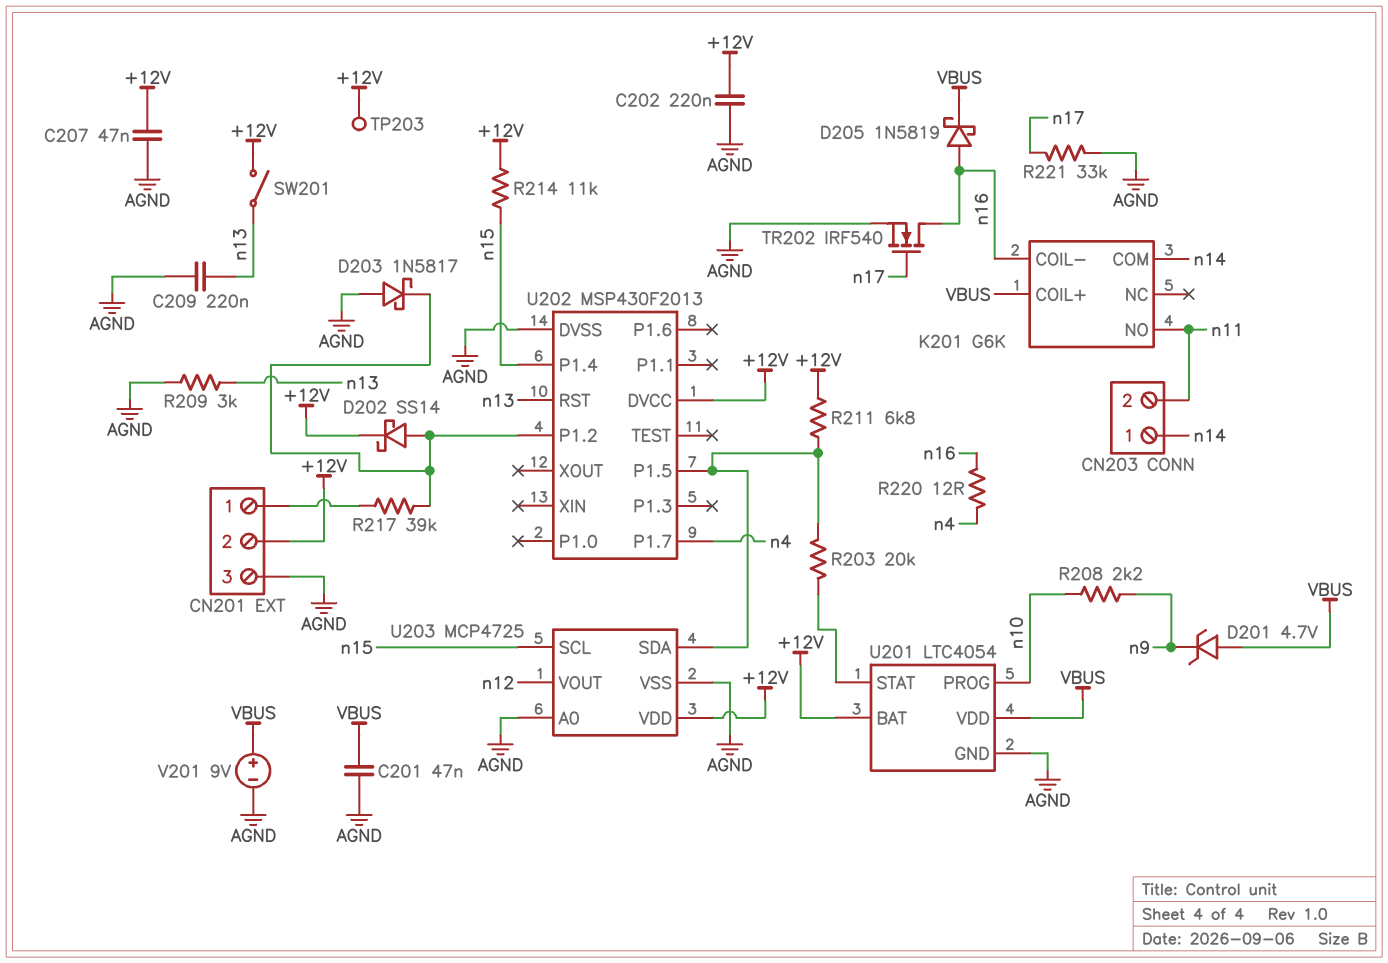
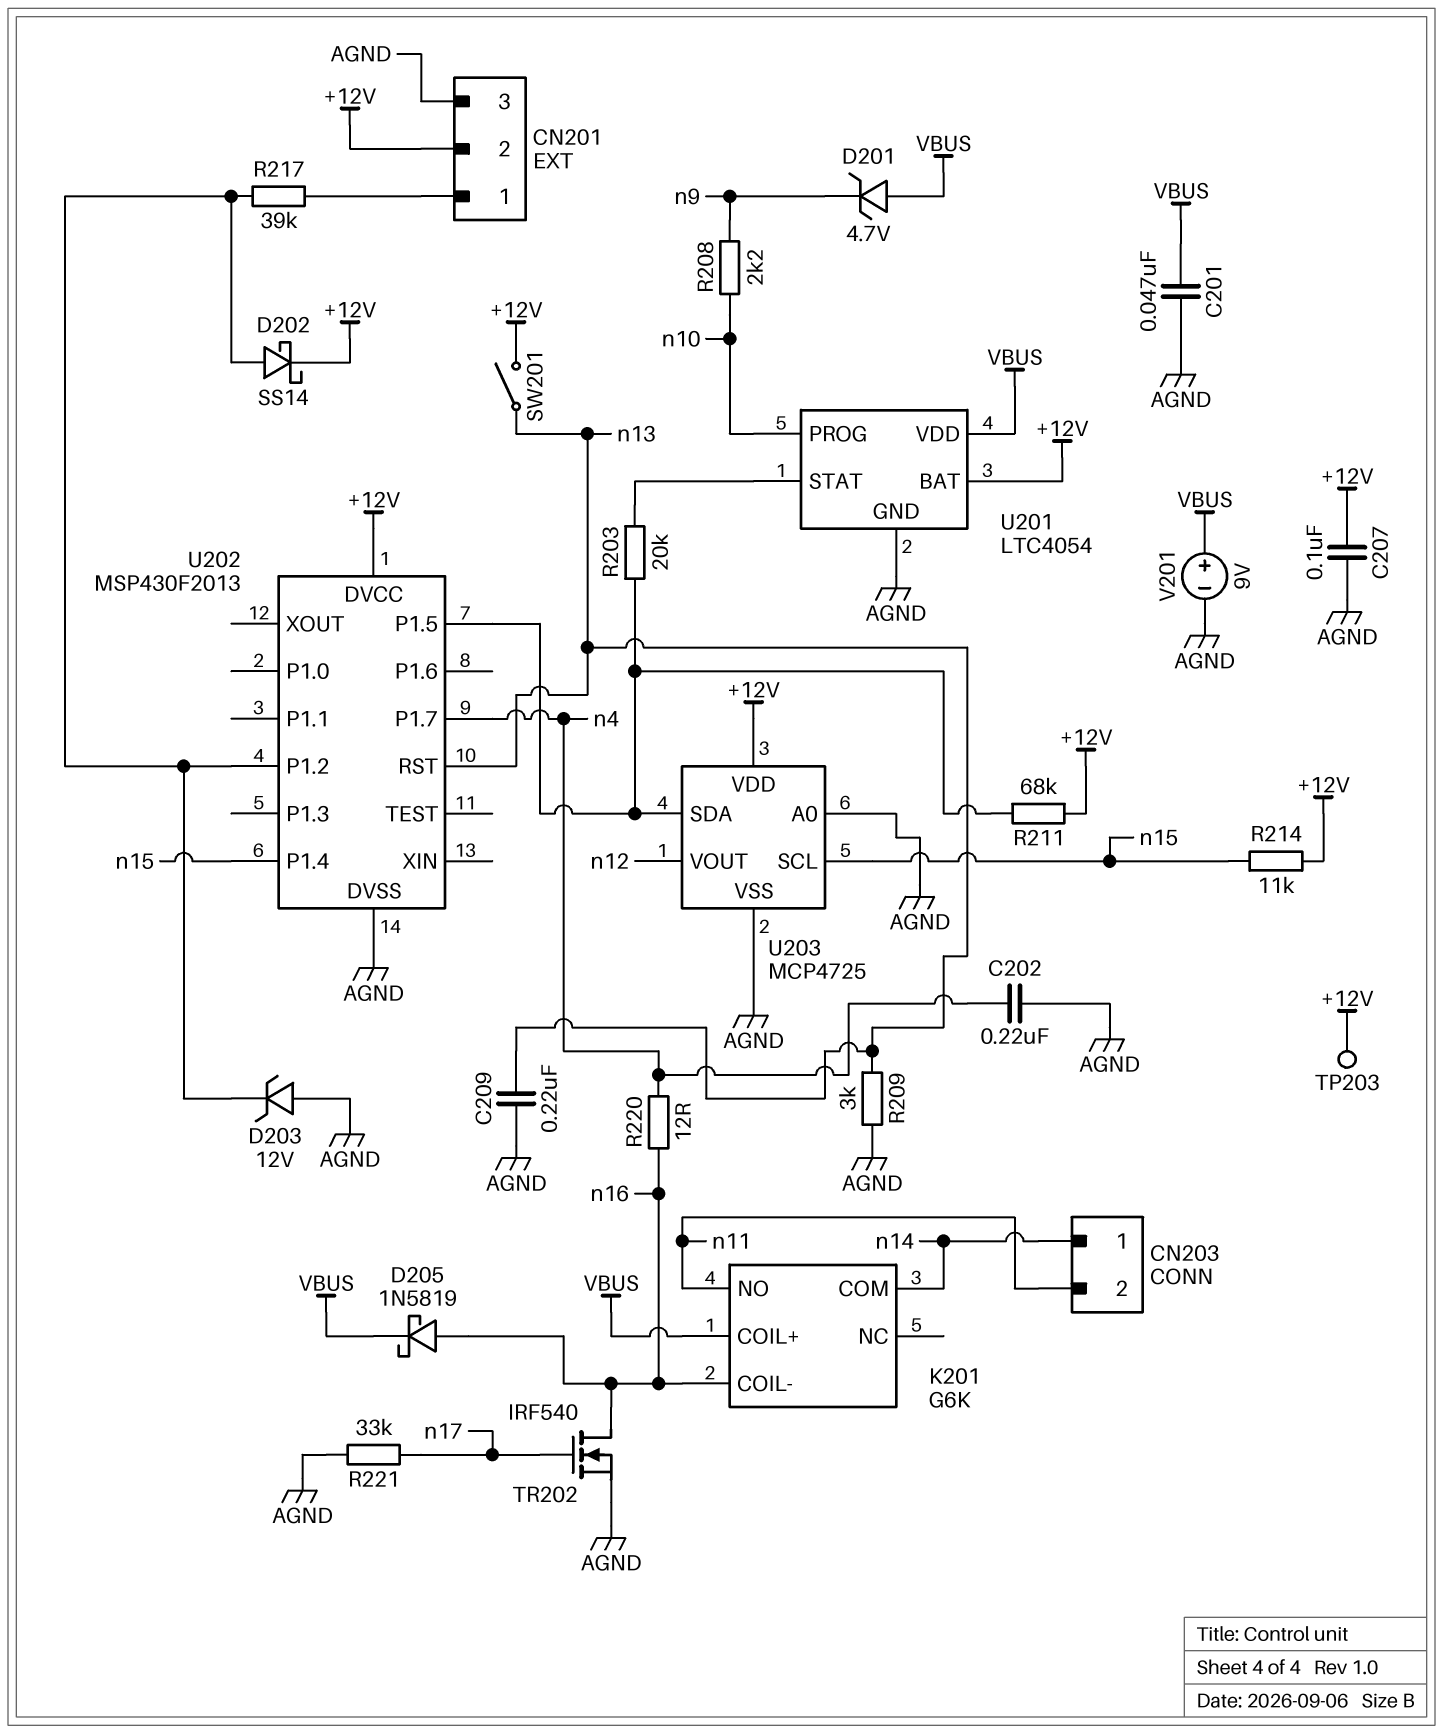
C202: 220nF (+12V, AGND) -> 220nF (AGND, n4)
C207: 47nF (+12V, AGND) -> 100nF (+12V, AGND)
D203: schottky 1N5817 (A AGND, K U202/P1.2) -> zener 12V (A AGND, K U202/P1.2)
R211: 6.8k (+12V, U202/P1.5) -> 68k (+12V, U202/P1.5)

